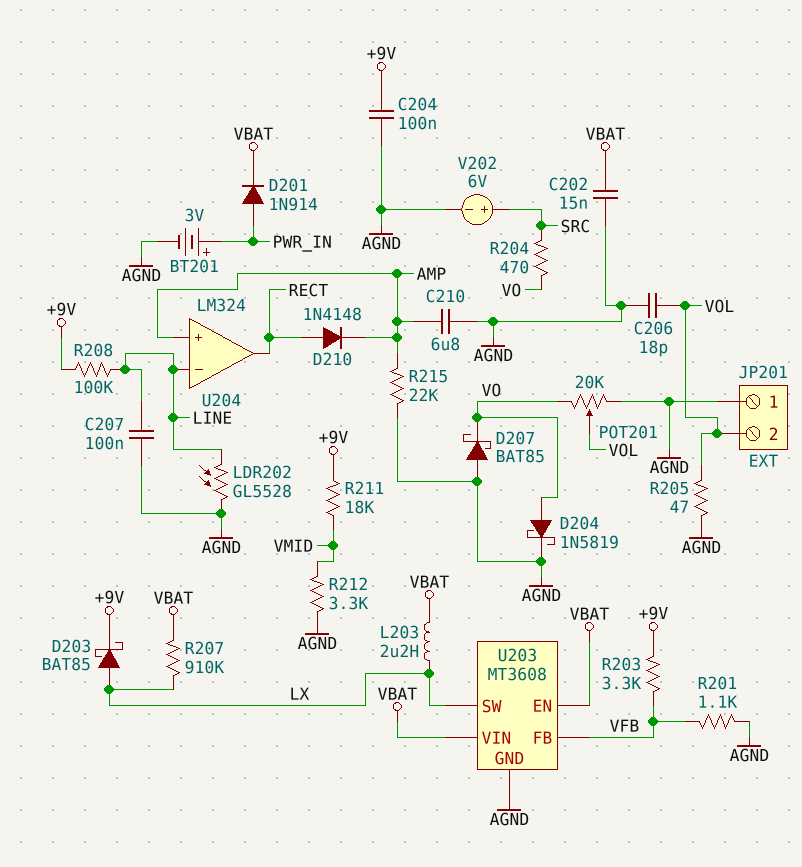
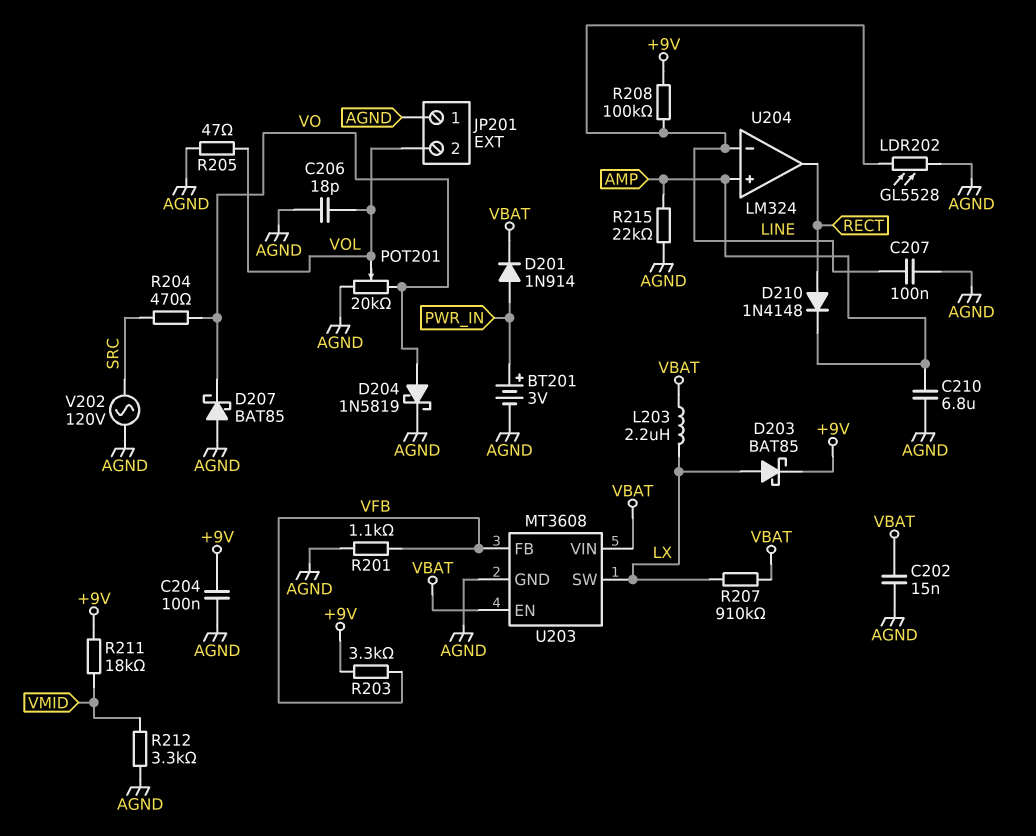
V202: 6V (plus SRC, minus AGND) -> AC 120V (AGND, SRC)

